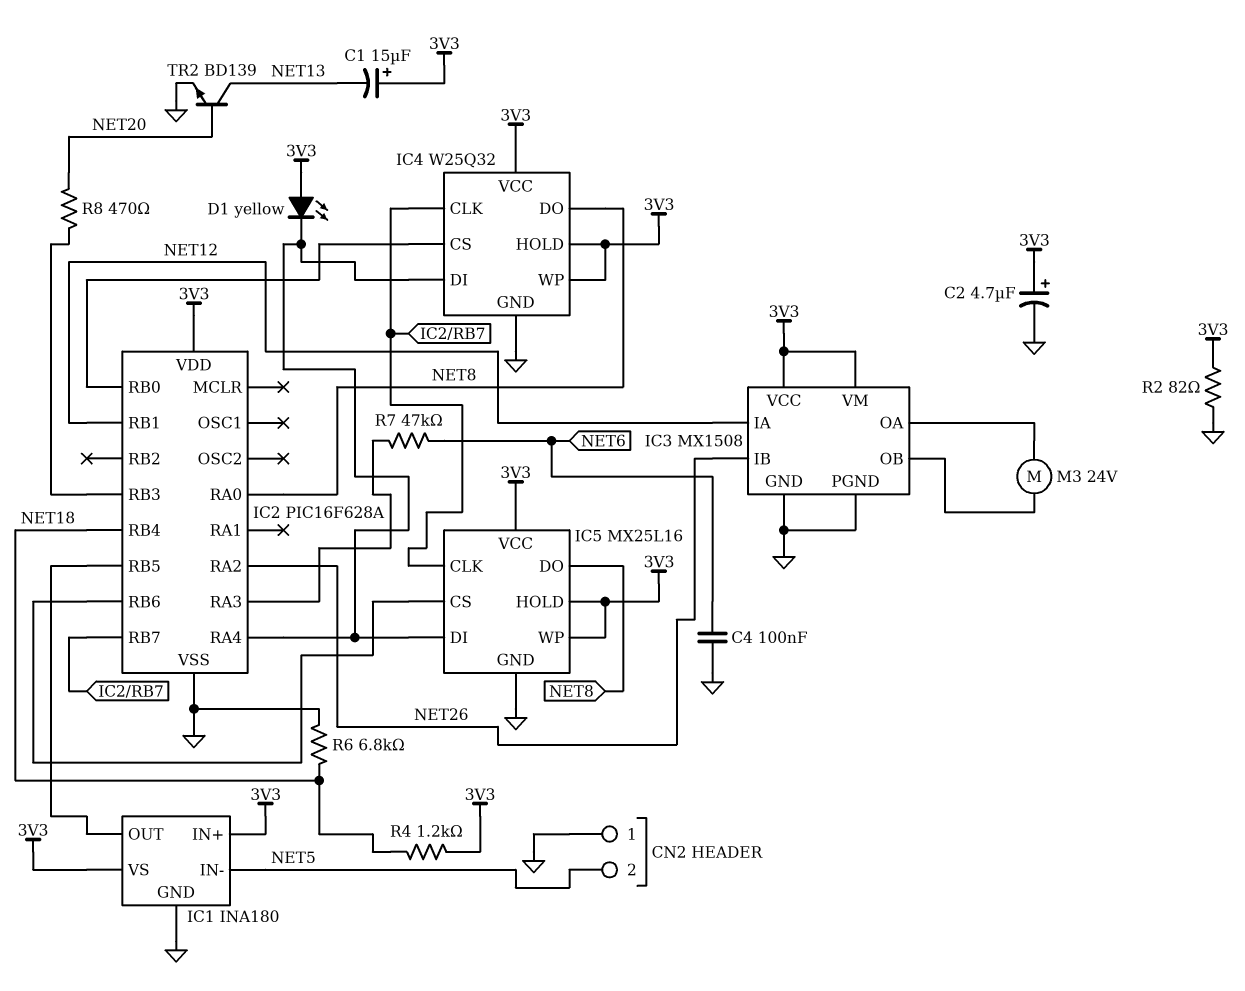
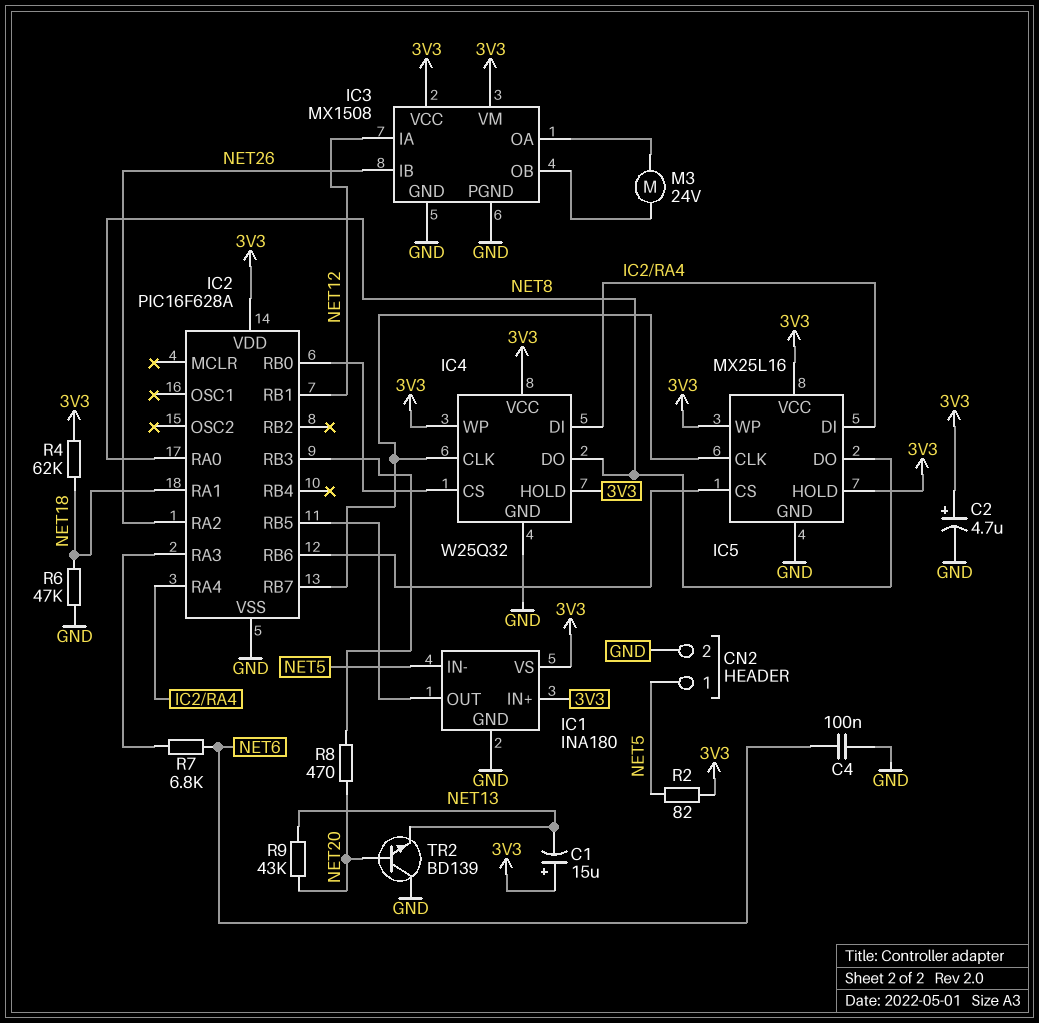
CN2 pin 1: GND -> NET5
CN2 pin 2: NET5 -> GND
D1: LED yellow (A 3V3, K IC2/RA4) -> none
IC2 pin RA1: none -> NET18
IC2 pin RB4: NET18 -> none
R2: 82 (3V3, GND) -> 82 (3V3, NET5)
R4: 1.2k (3V3, NET18) -> 62k (3V3, NET18)
R6: 6.8k (GND, NET18) -> 47k (GND, NET18)
R7: 47k (IC2/RA3, NET6) -> 6.8k (IC2/RA3, NET6)
R9: none -> 43k (NET13, NET20)
TR2: NPN BD139 (B NET20, C NET13, E GND) -> NPN BD139 (B NET20, C GND, E NET13)

